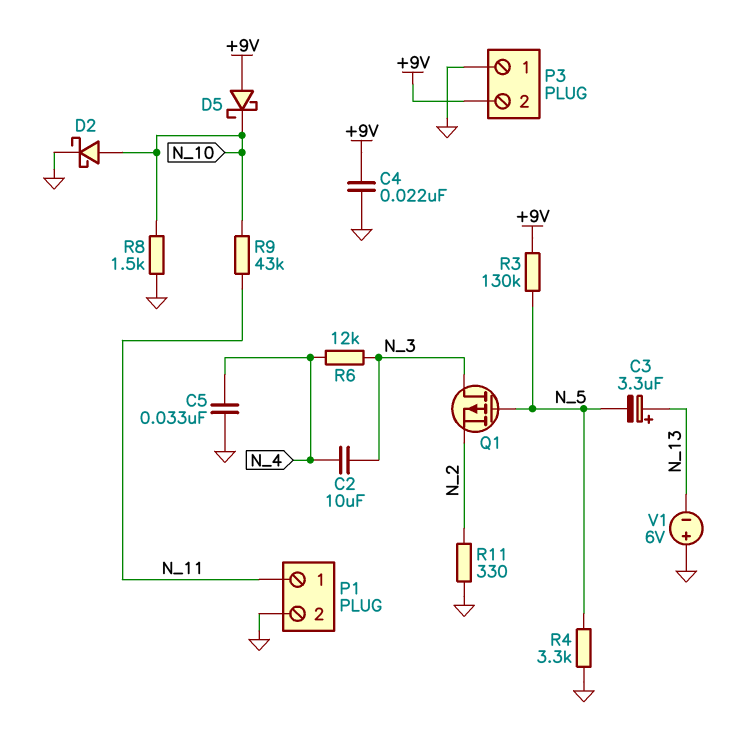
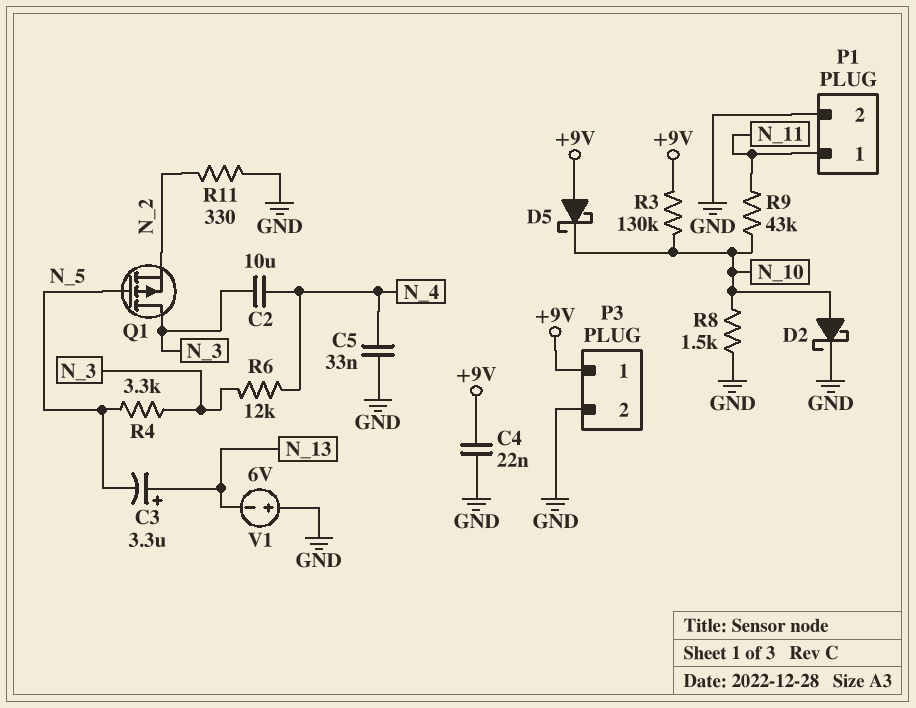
P3 pin 1: GND -> +9V
P3 pin 2: +9V -> GND
R3: 130k (+9V, N_5) -> 130k (+9V, N_10)
R4: 3.3k (GND, N_5) -> 3.3k (N_3, N_5)

